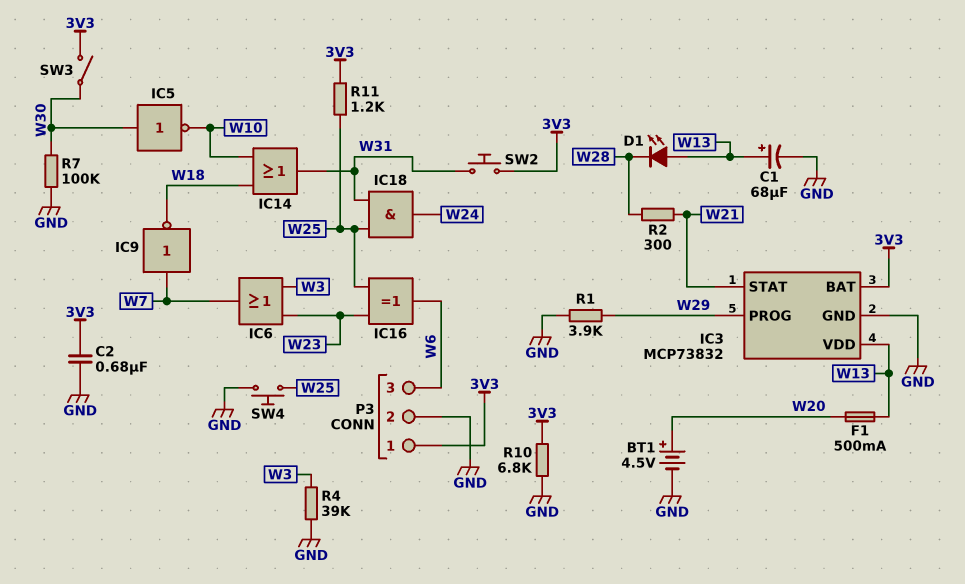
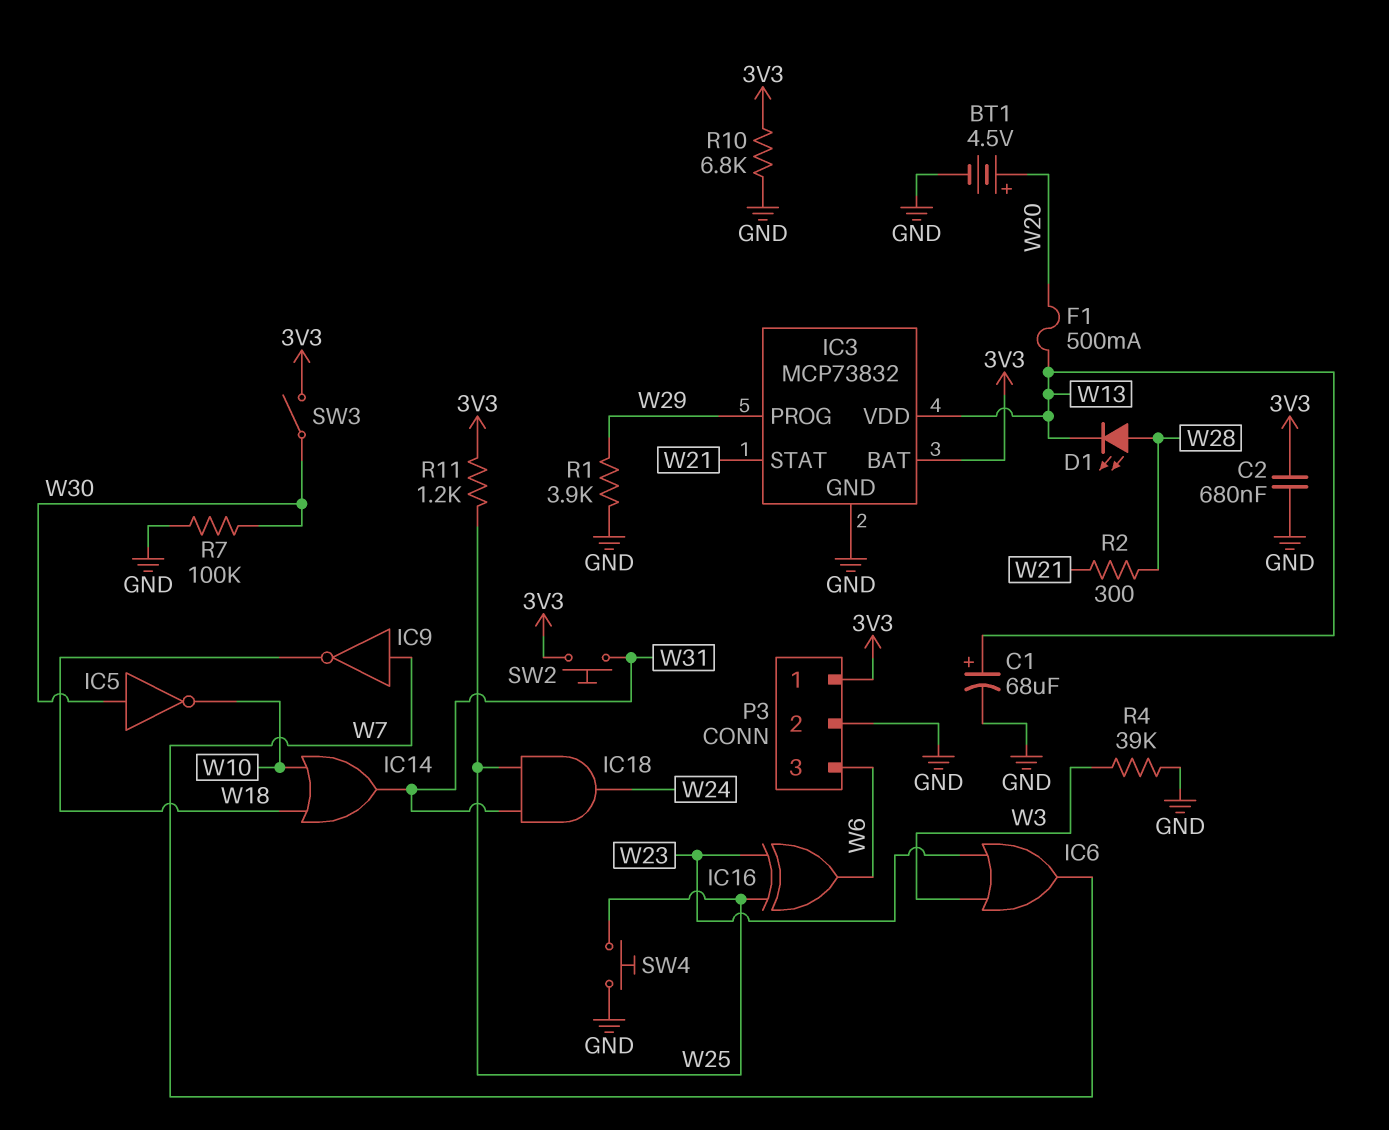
D1: LED (A W13, K W28) -> LED (A W28, K W13)

